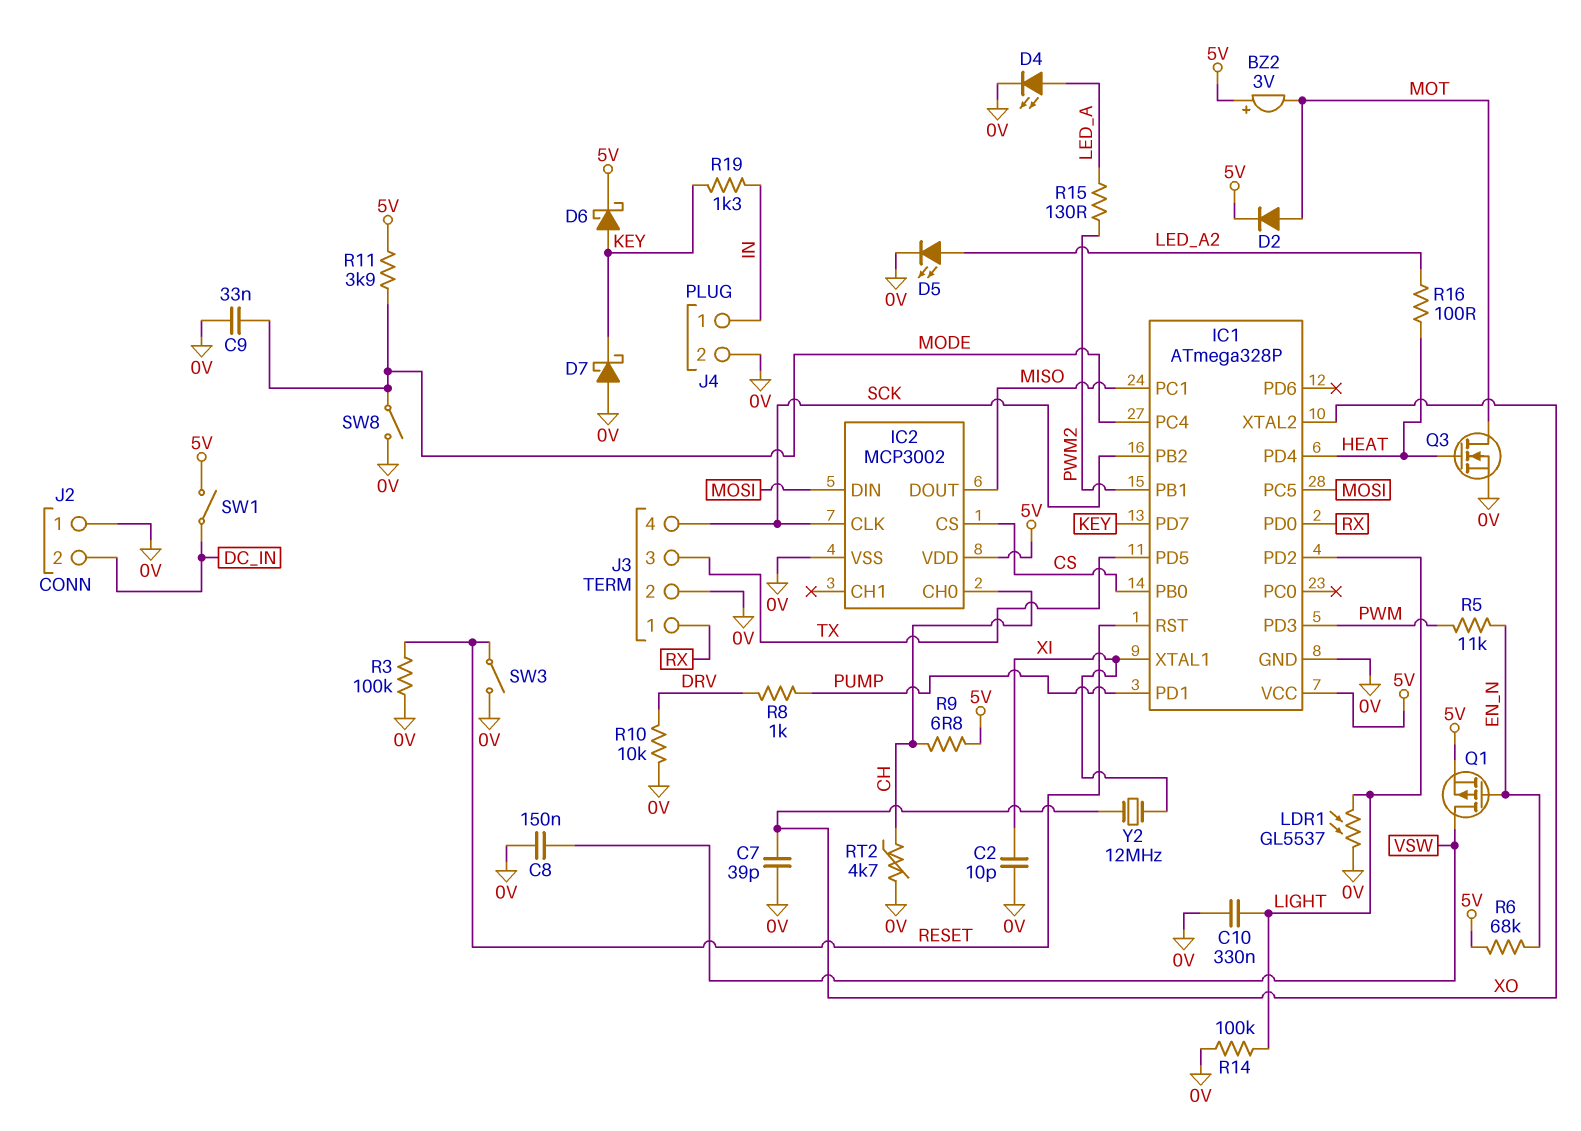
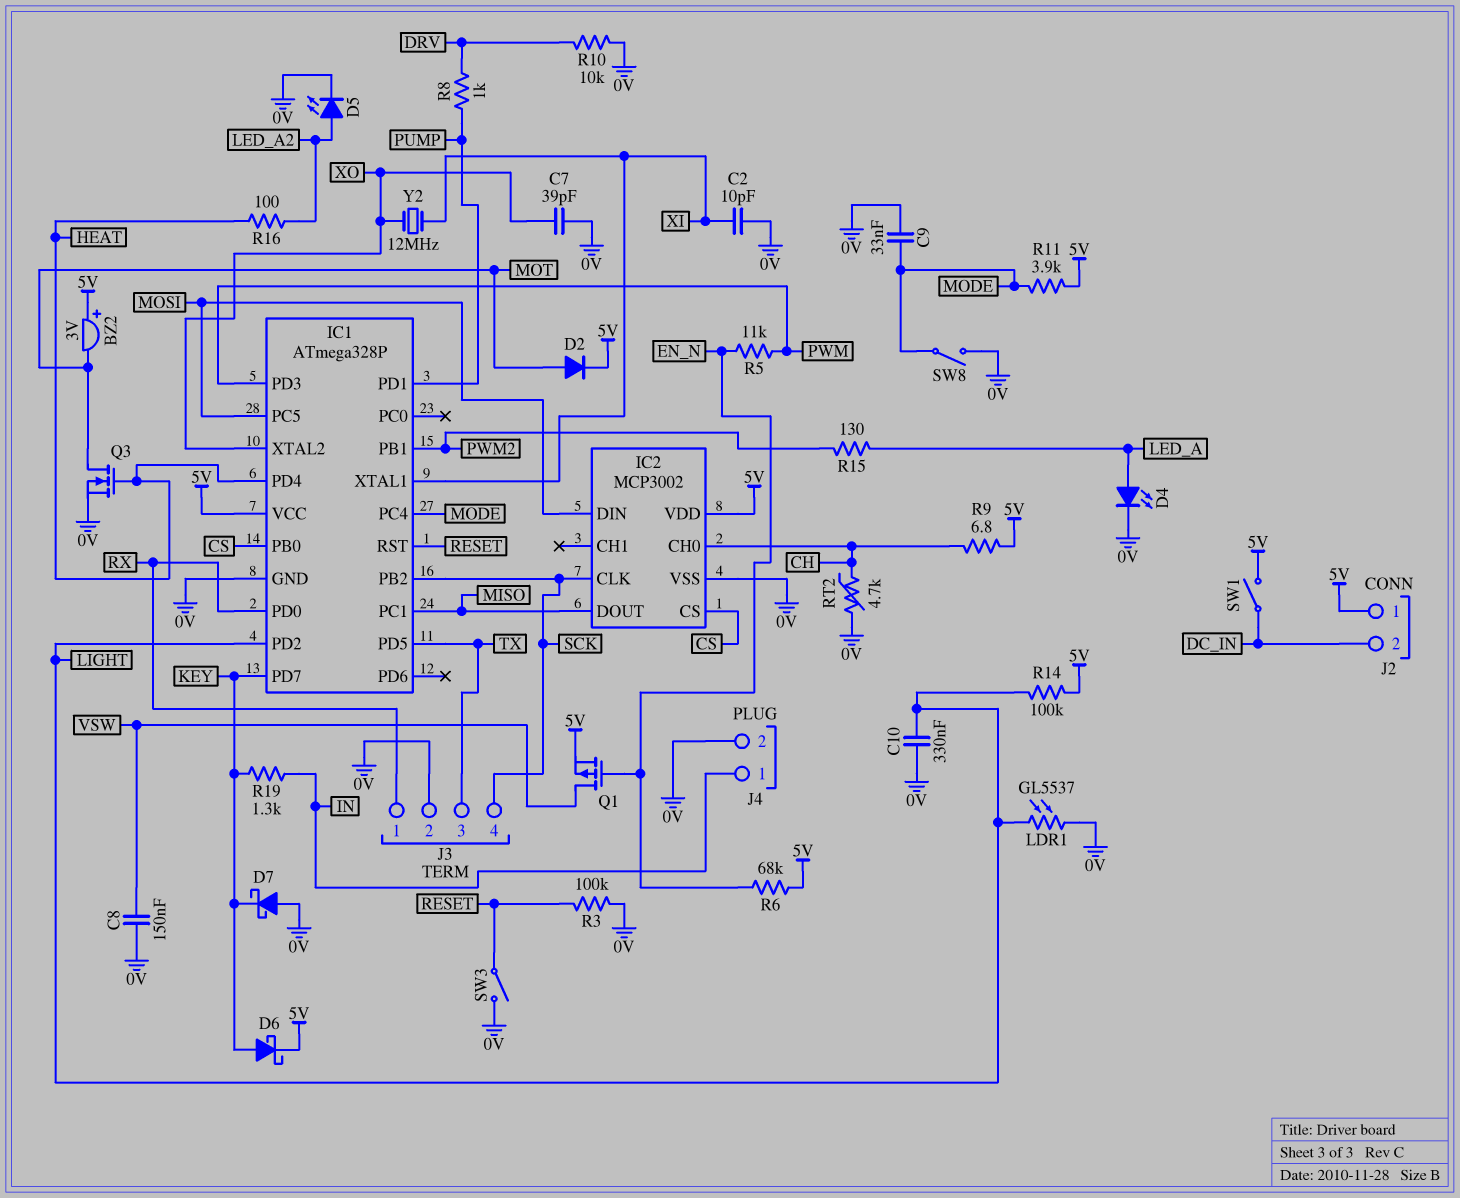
J2 pin 1: 0V -> 5V
R14: 100k (0V, LIGHT) -> 100k (5V, LIGHT)

